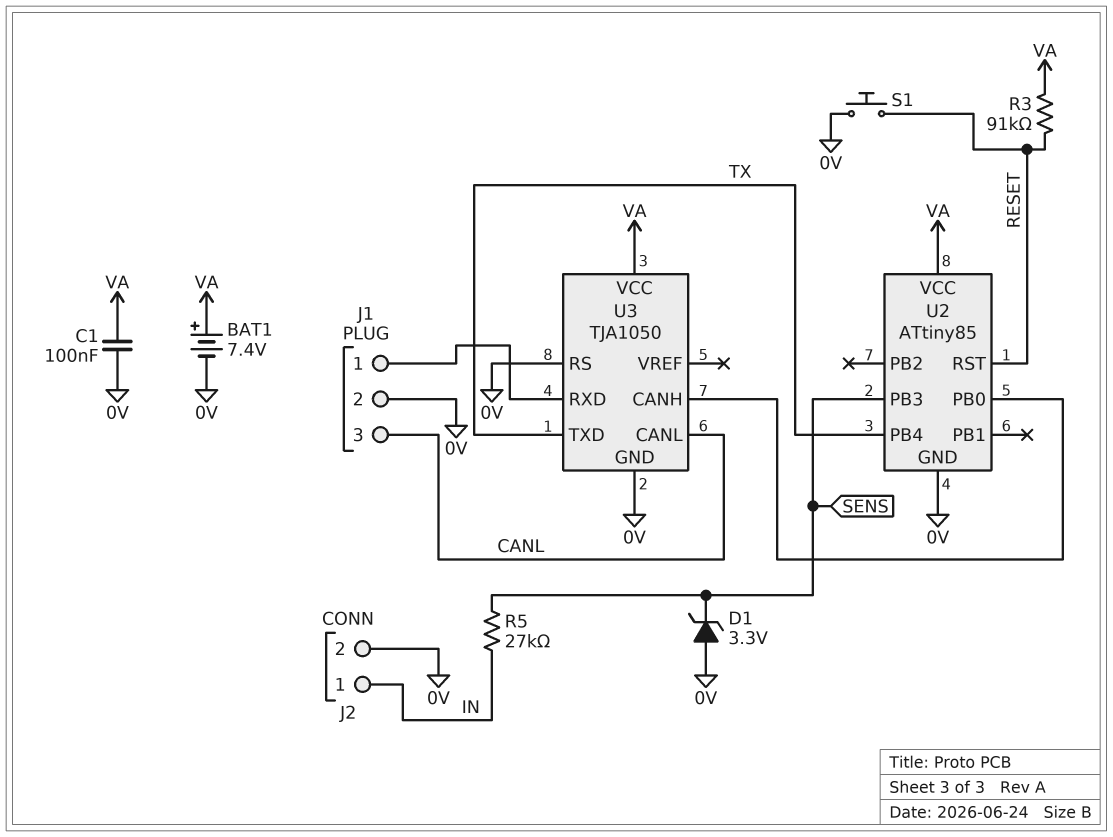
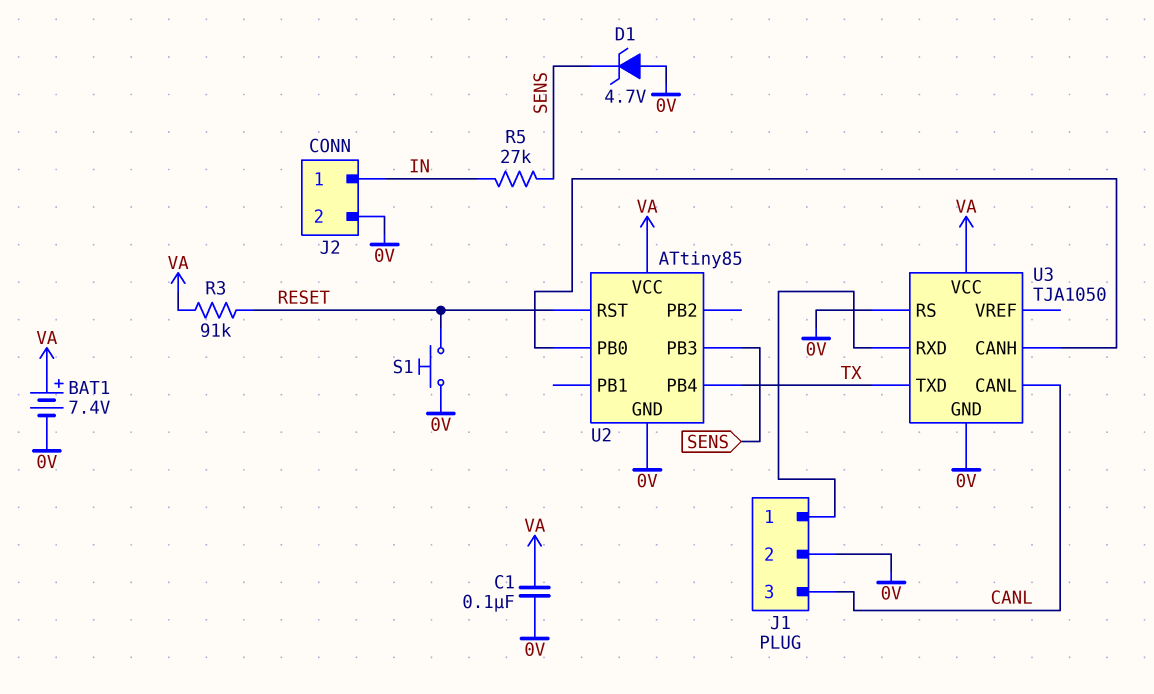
D1: zener 3.3V (A 0V, K SENS) -> zener 4.7V (A 0V, K SENS)

